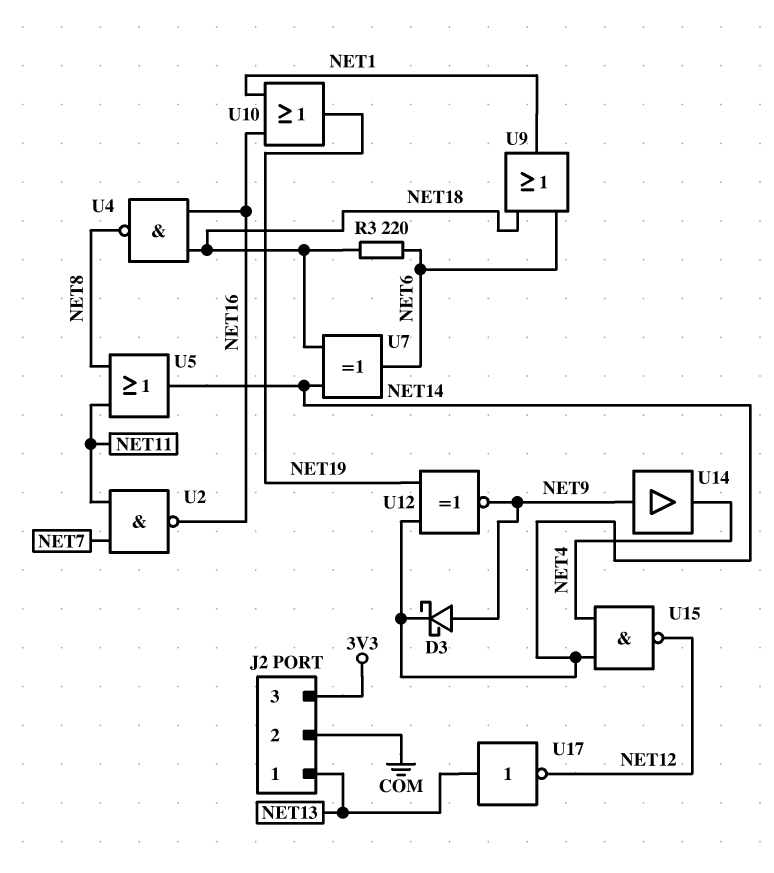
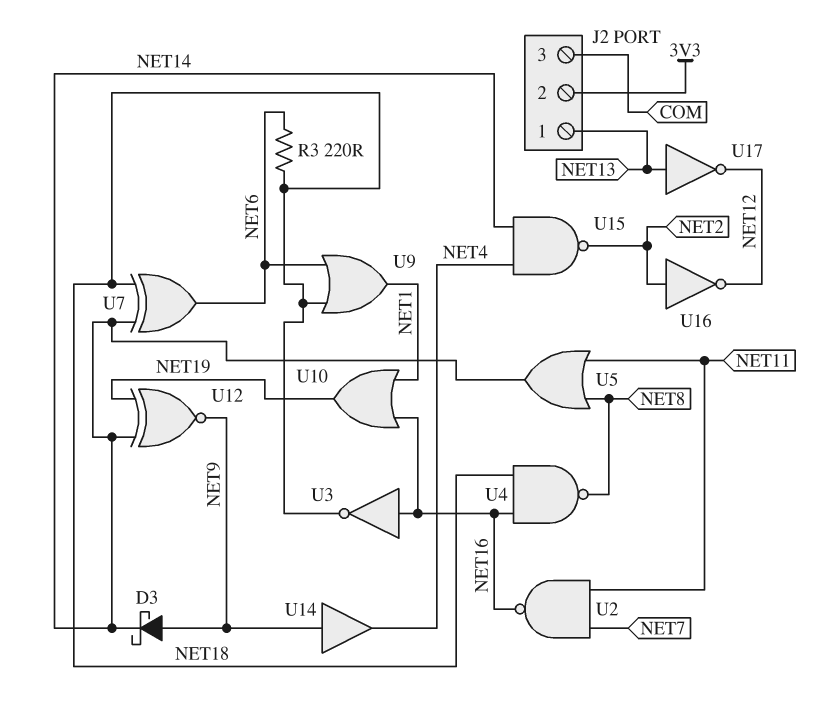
J2 pin 2: COM -> 3V3
J2 pin 3: 3V3 -> COM
U3: none -> NOT (in NET16, out NET18)
U15: NAND (in NET4, in NET14, out NET12) -> NAND (in NET4, in NET14, out NET2)
U16: none -> NOT (in NET2, out NET12)

